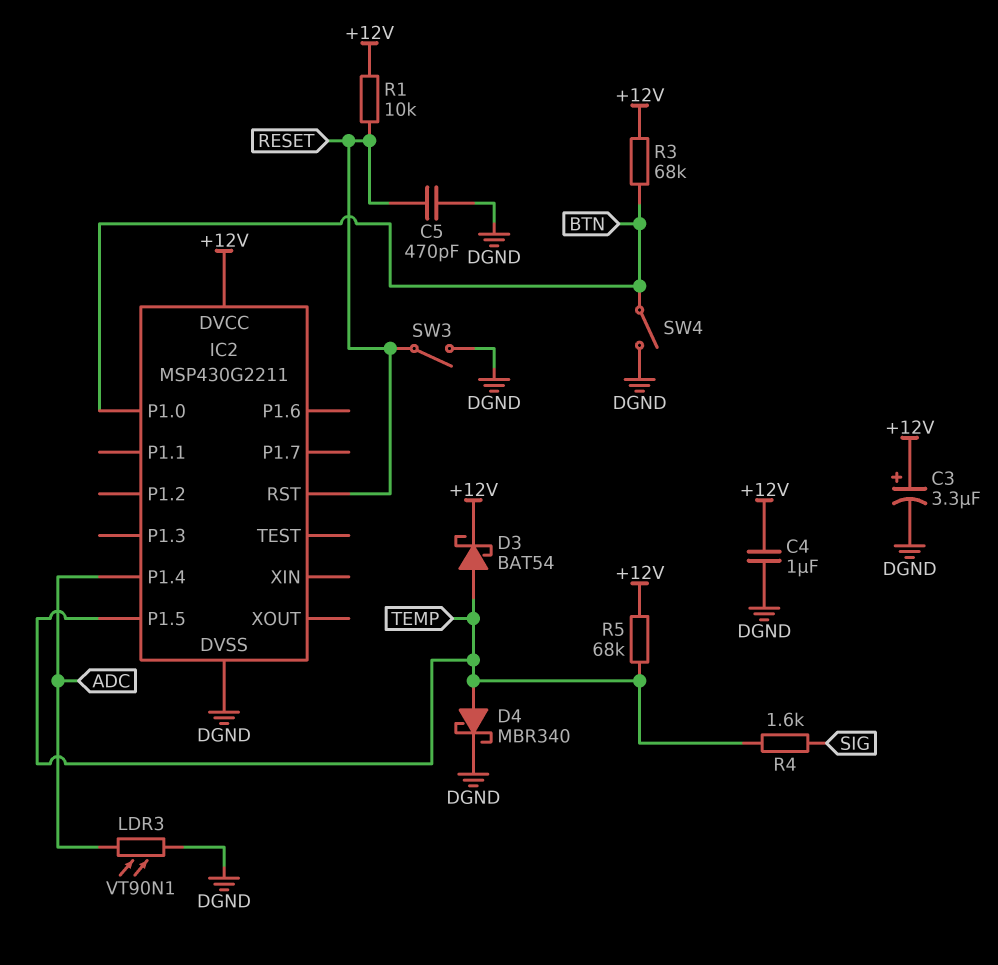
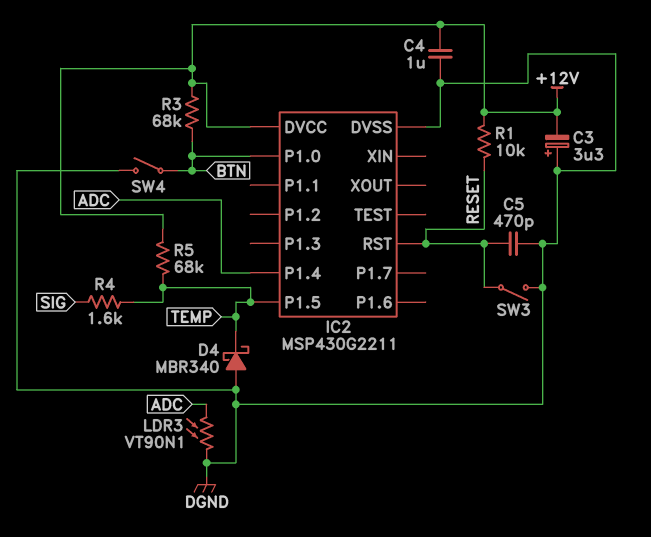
C3: 3.3uF (plus +12V, minus DGND) -> 3.3uF (plus DGND, minus +12V)
D3: schottky BAT54 (A TEMP, K +12V) -> none
D4: schottky MBR340 (A TEMP, K DGND) -> schottky MBR340 (A DGND, K TEMP)

